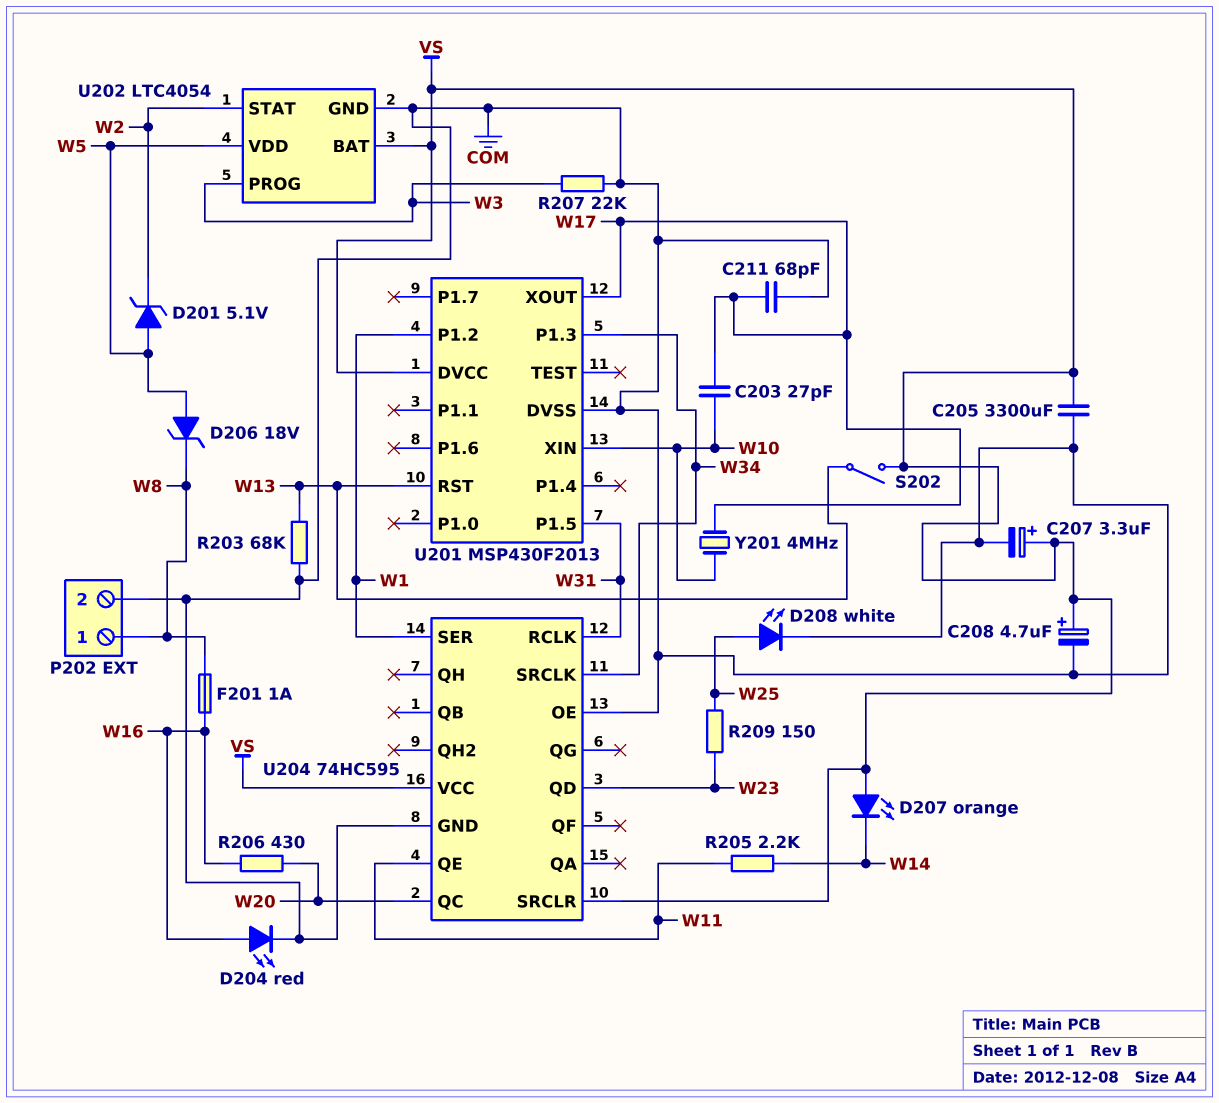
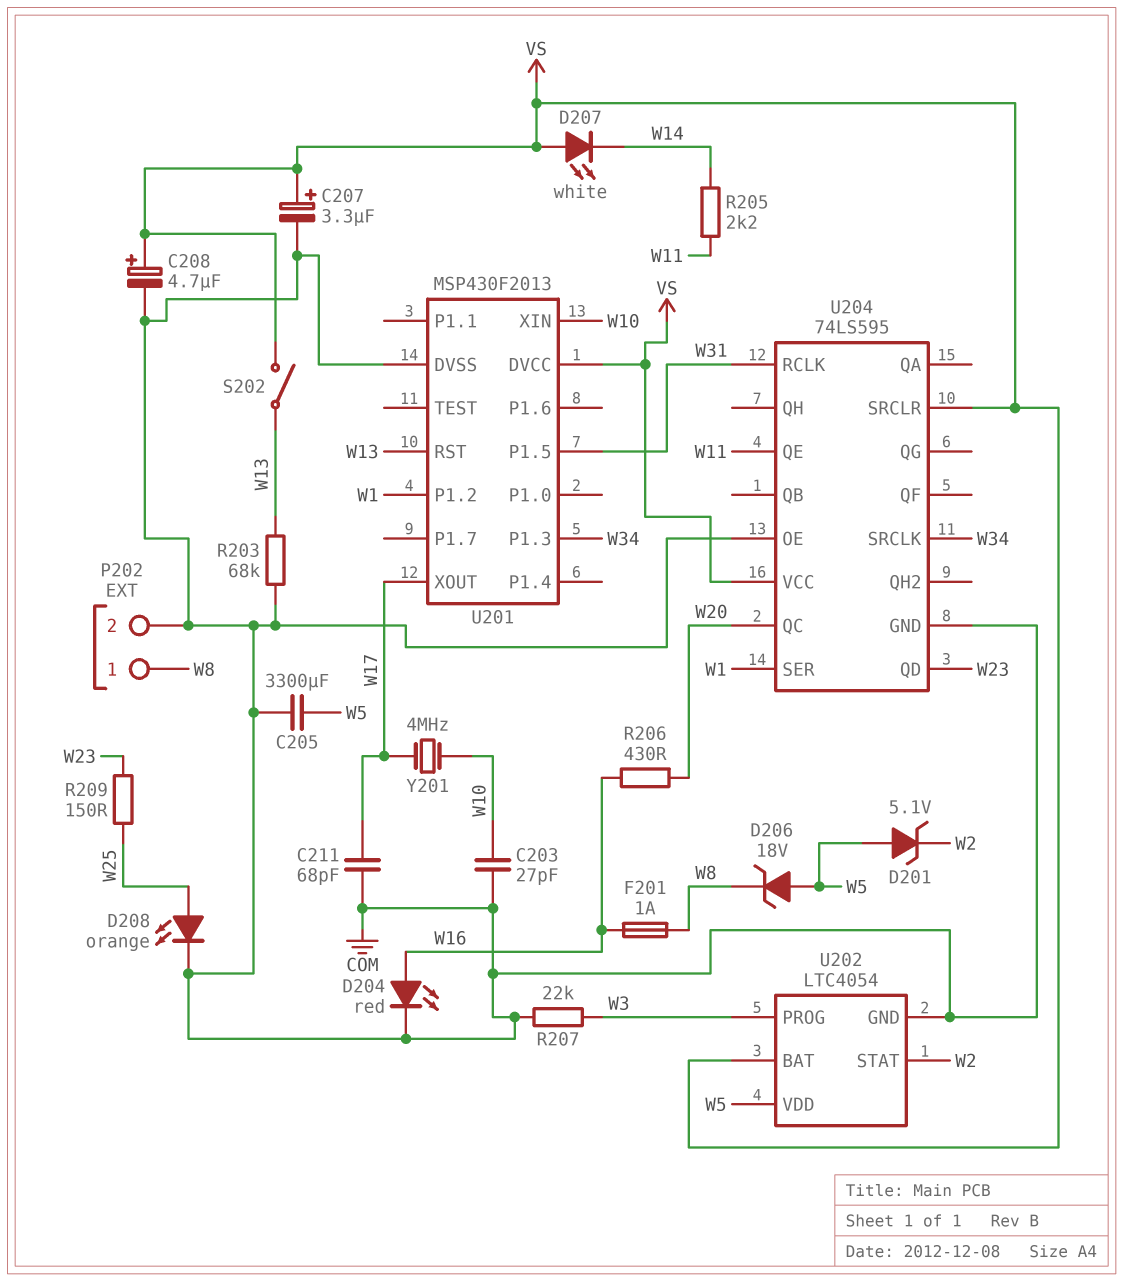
C203: 27pF (W10, W17) -> 27pF (COM, W10)
C205: 3300uF (COM, VS) -> 3300uF (COM, W5)
D207: LED orange (A VS, K W14) -> LED white (A VS, K W14)
D208: LED white (A W25, K COM) -> LED orange (A W25, K COM)
U204: 74HC595 -> 74LS595

